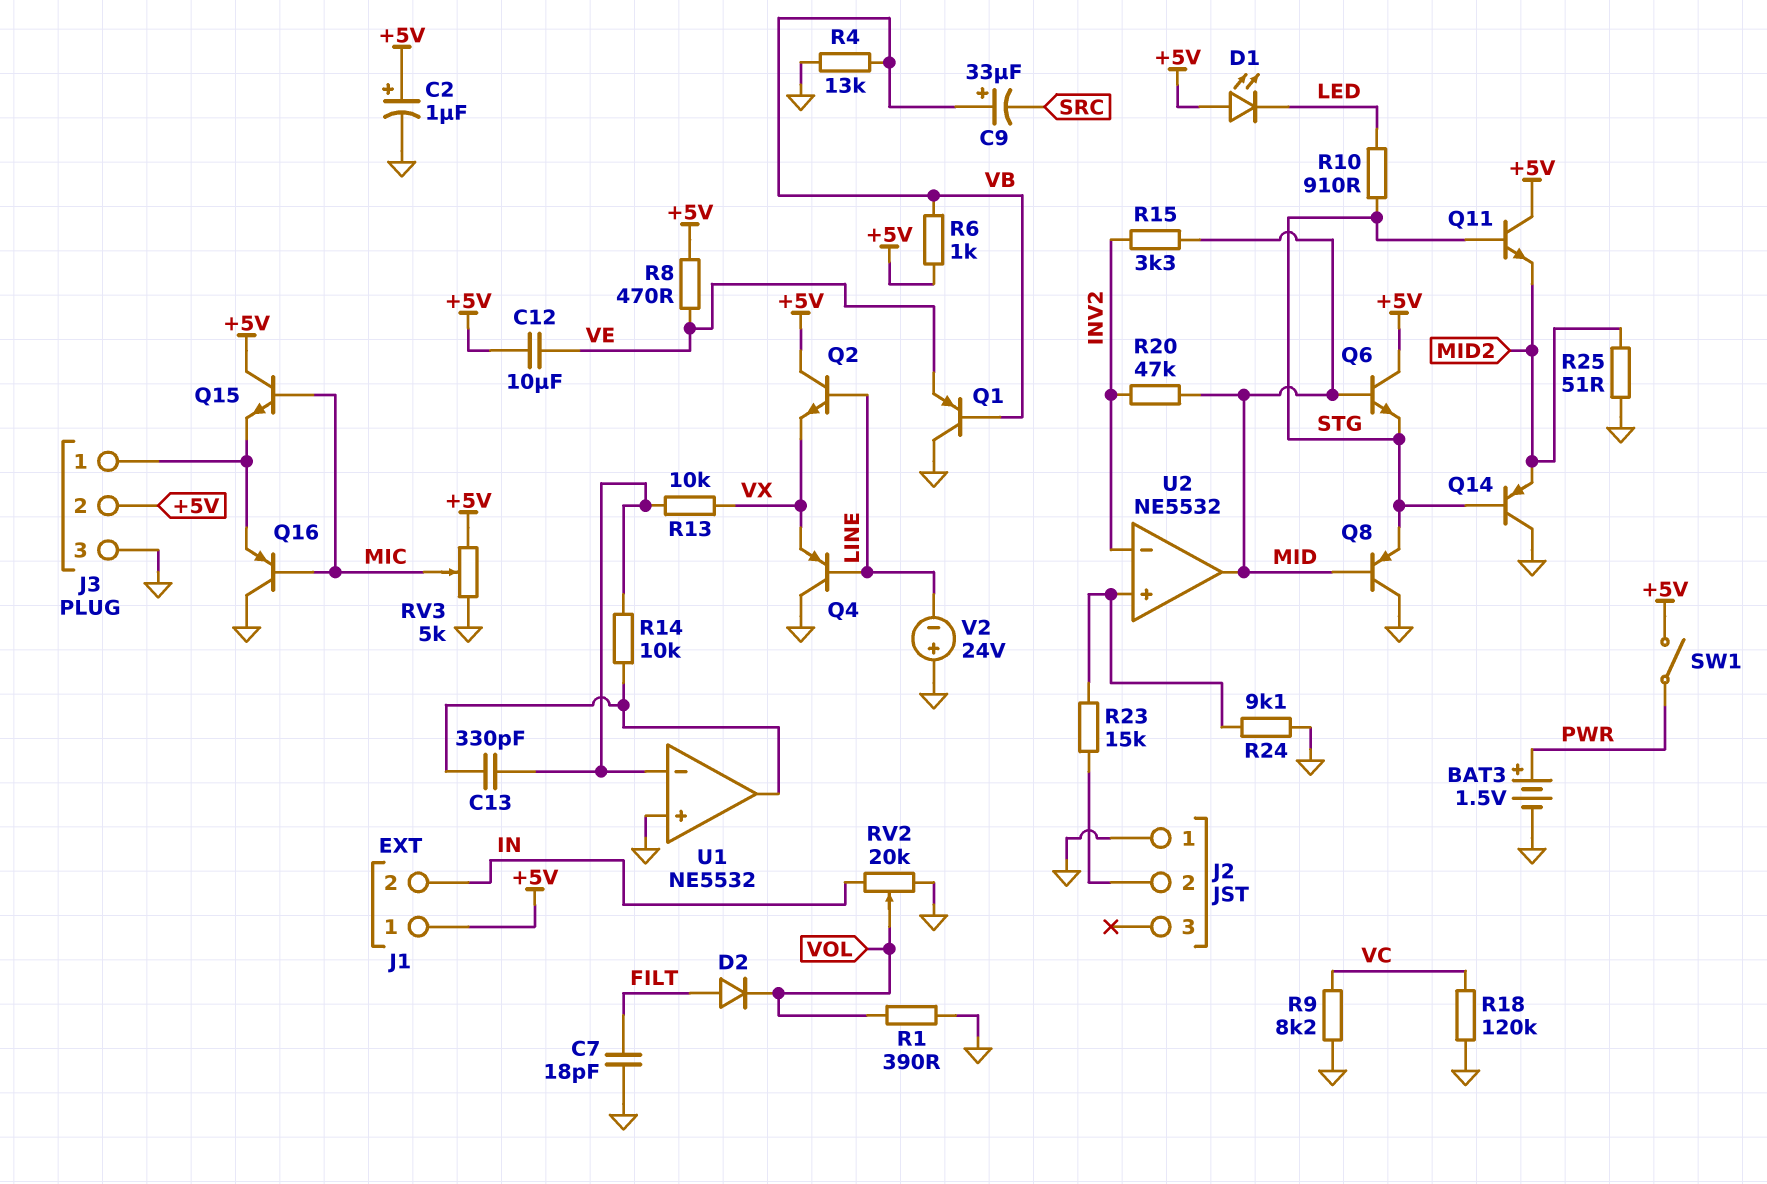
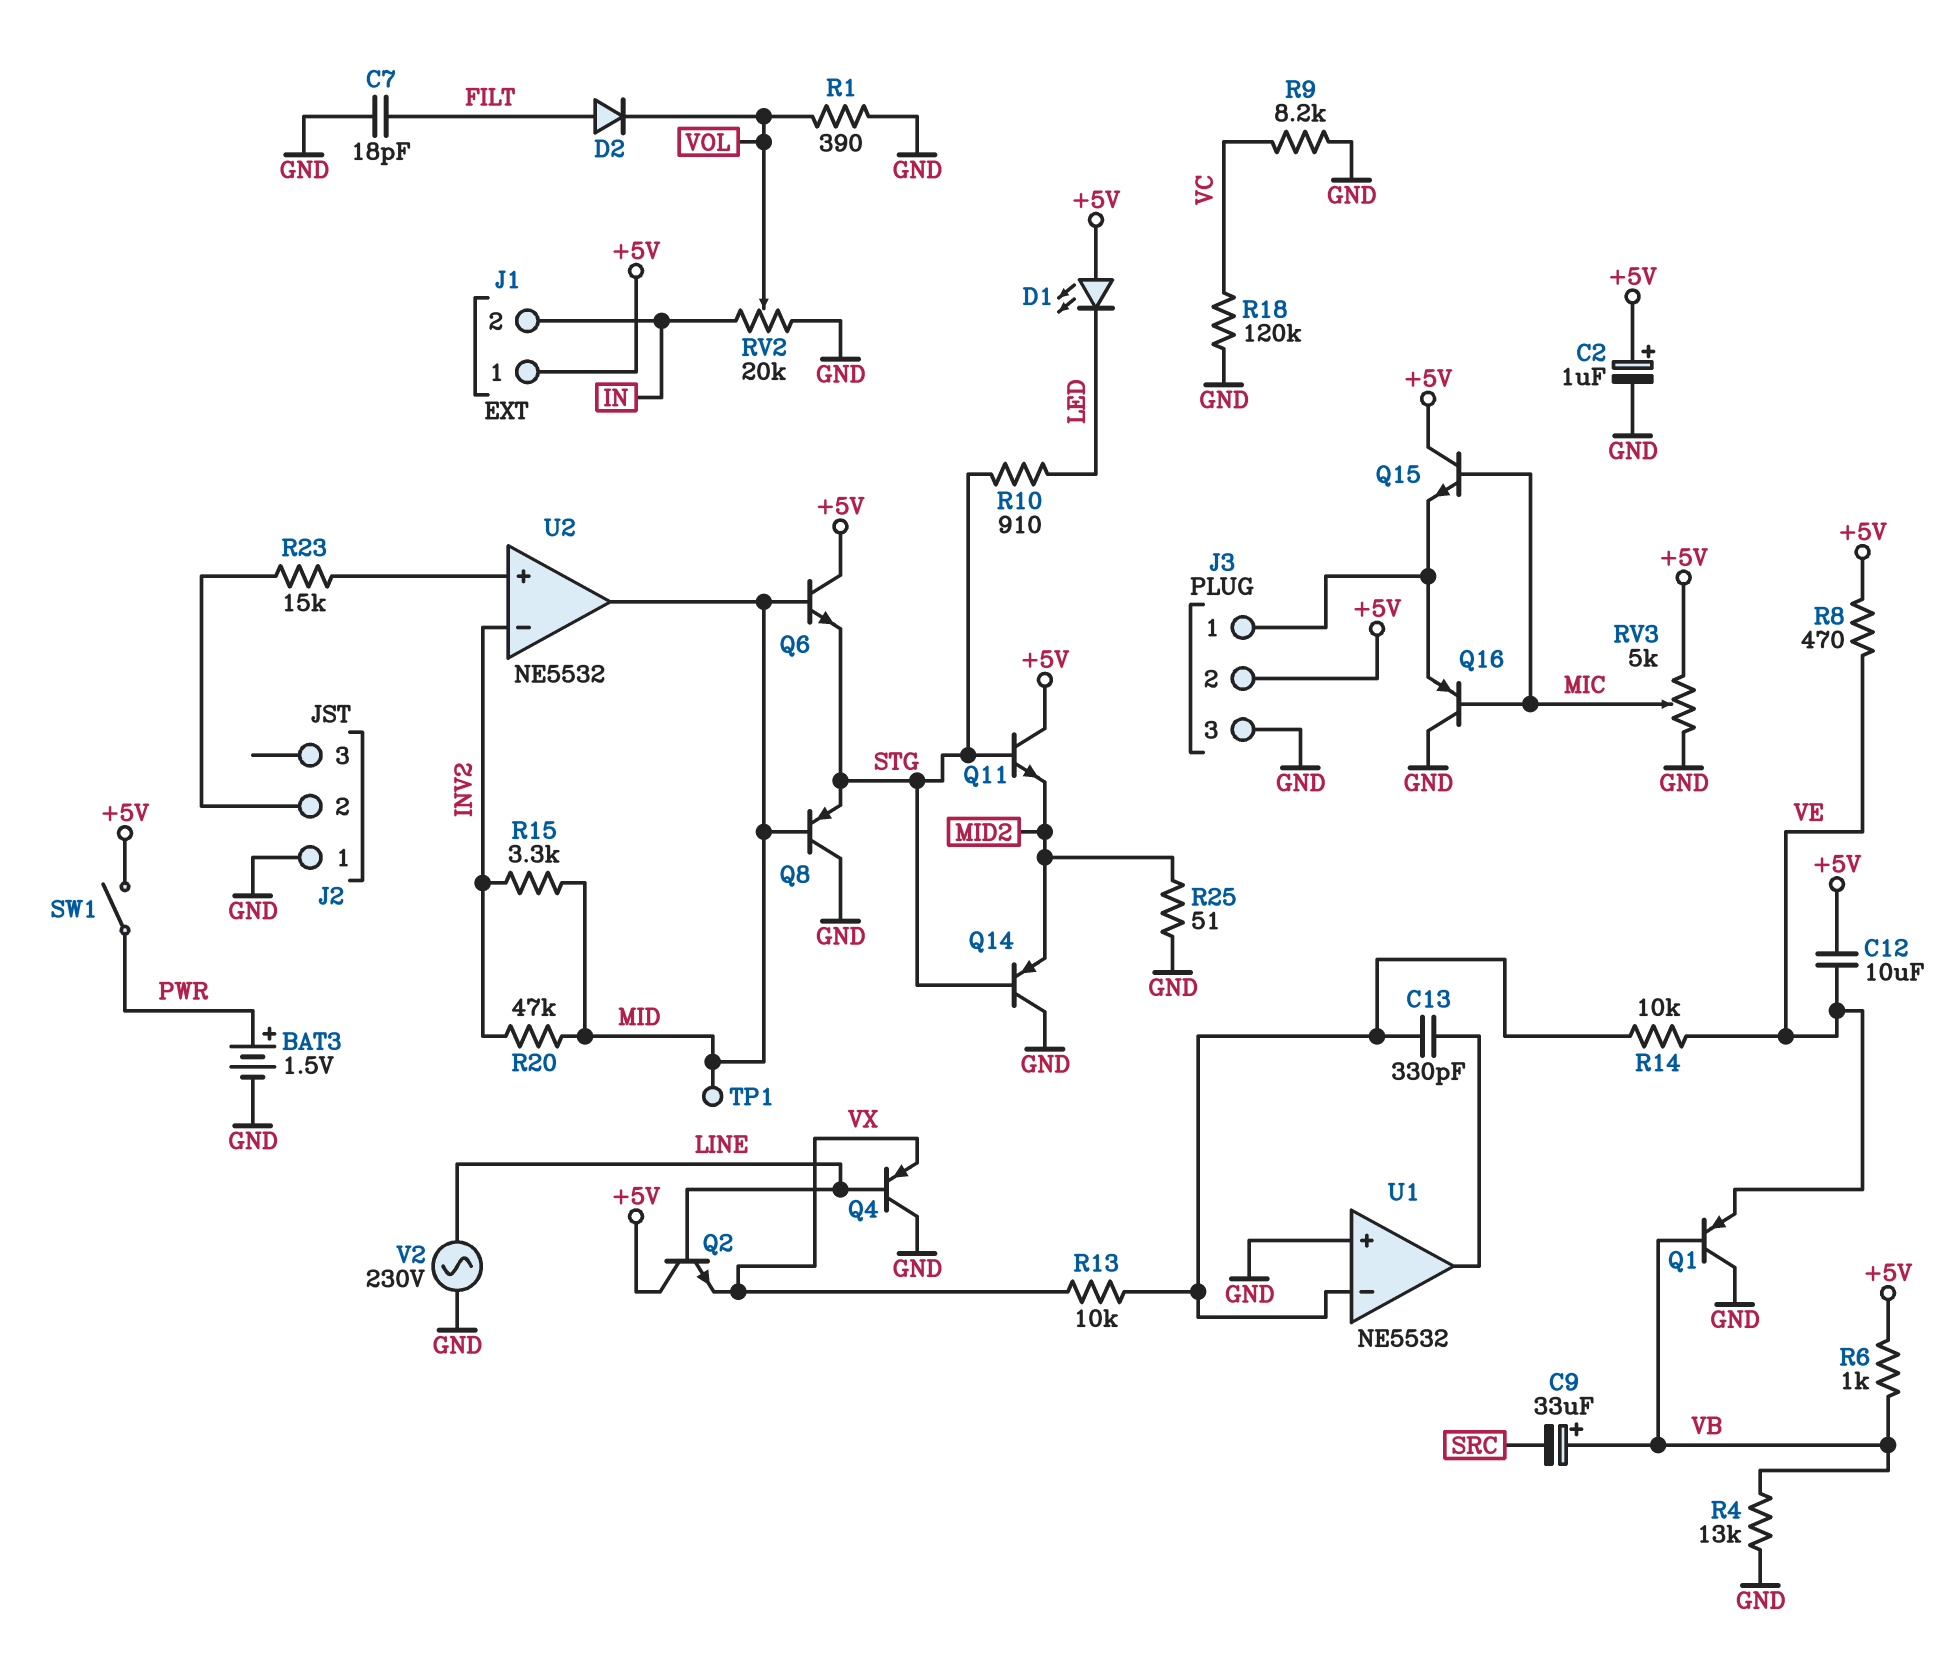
R14: 10k (U1/in-, U1/out) -> 10k (U1/in-, VE)
R24: 9.1k (GND, U2/in+) -> none
TP1: none -> test point (MID)
V2: 24V (plus GND, minus LINE) -> AC 230V (GND, LINE)

